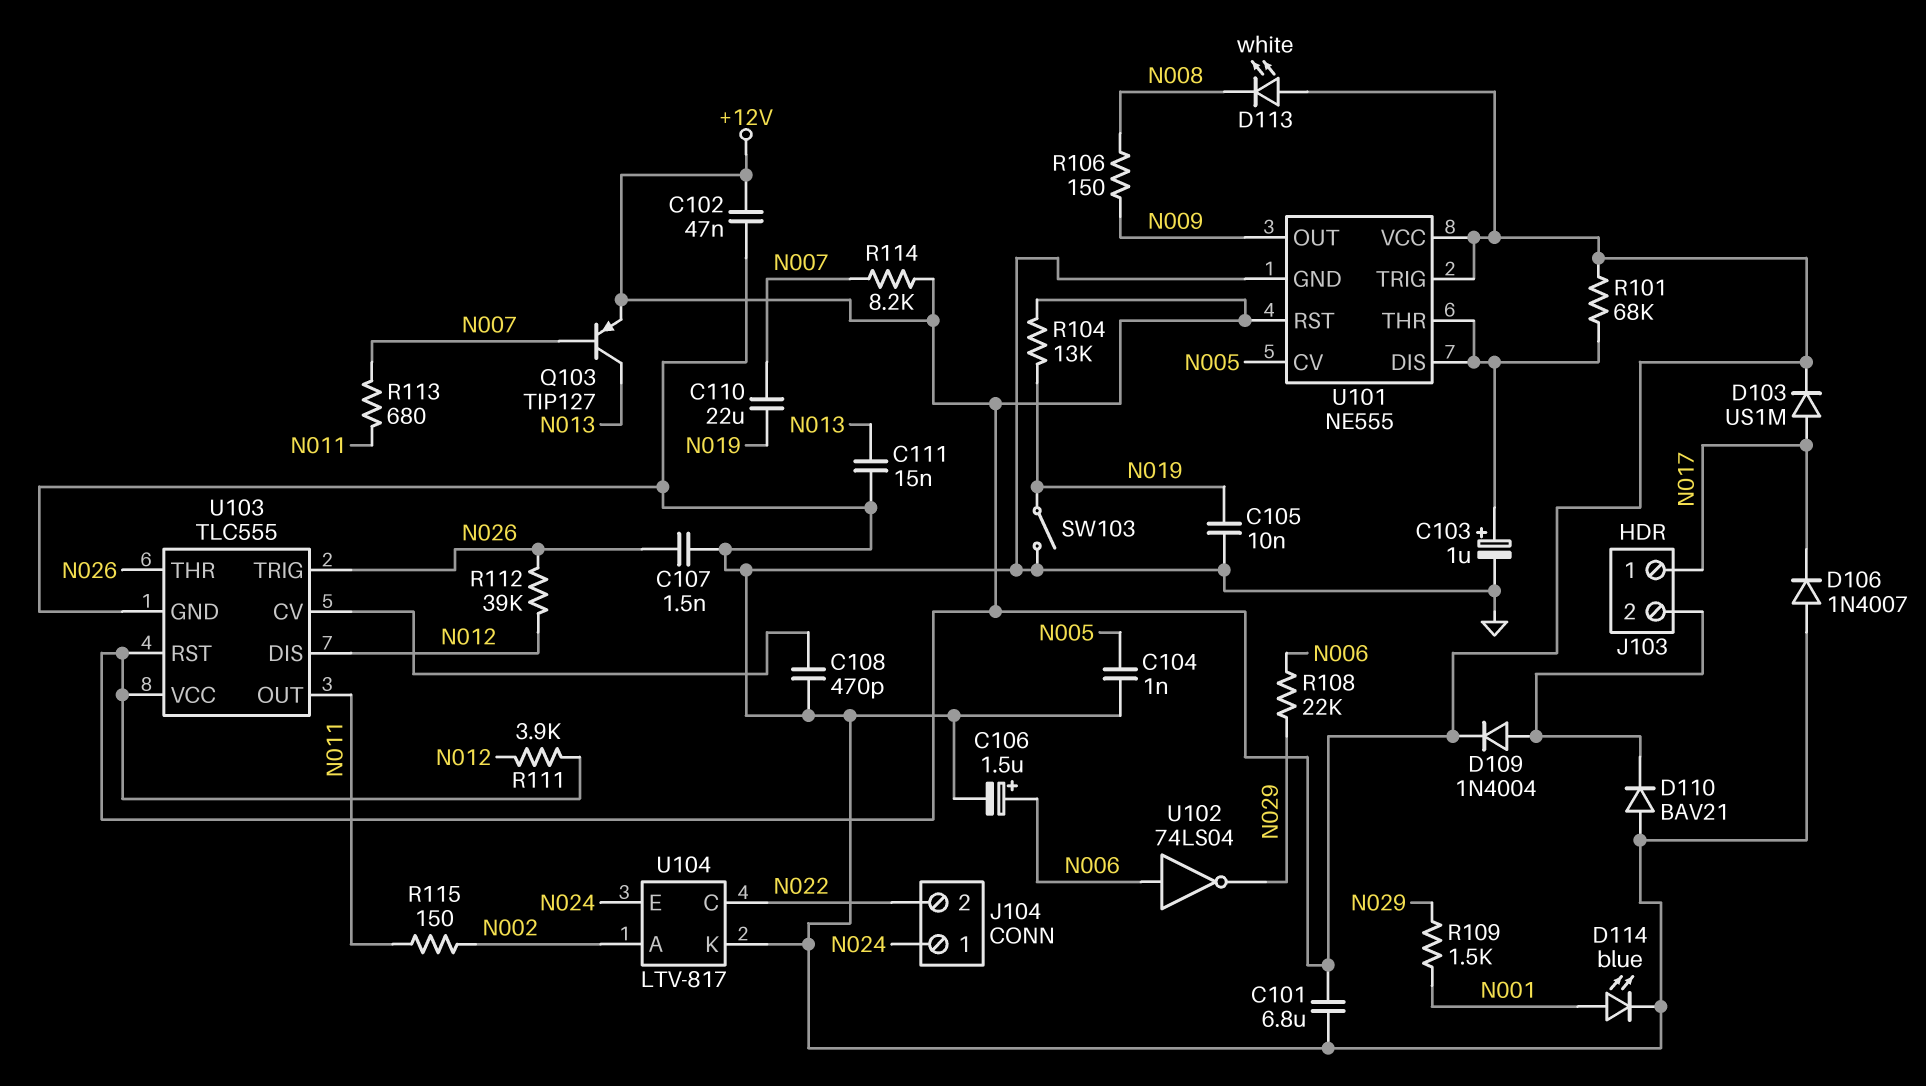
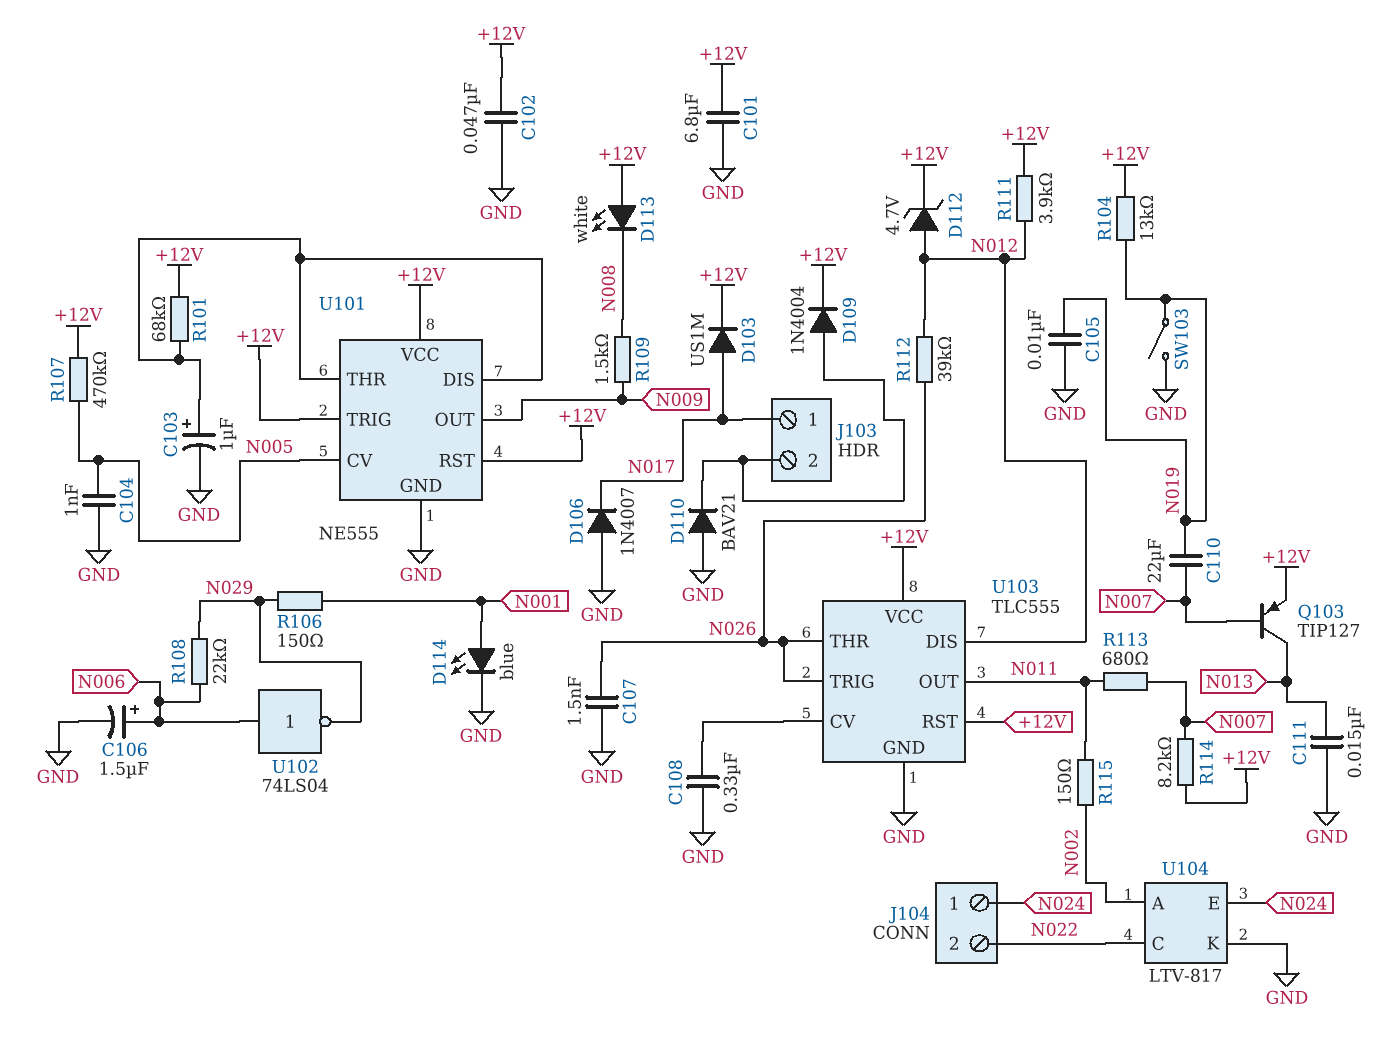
C108: 470pF (GND, U103/CV) -> 330nF (GND, U103/CV)
D112: none -> zener 4.7V (A N012, K +12V)
R106: 150 (N008, N009) -> 150 (N001, N029)
R107: none -> 470k (+12V, N005)
R109: 1.5k (N001, N029) -> 1.5k (N008, N009)

